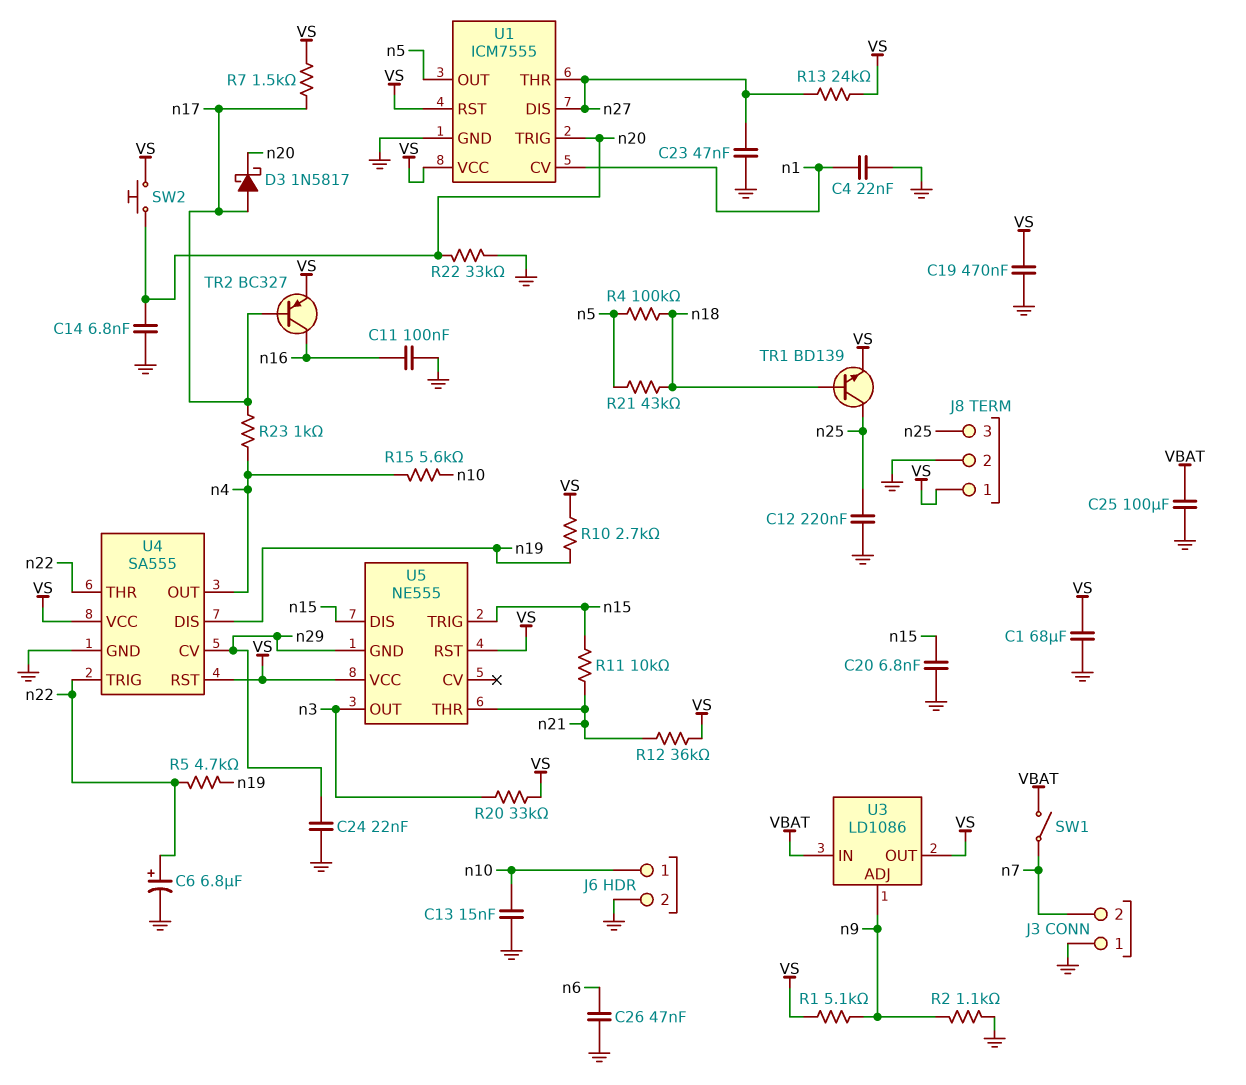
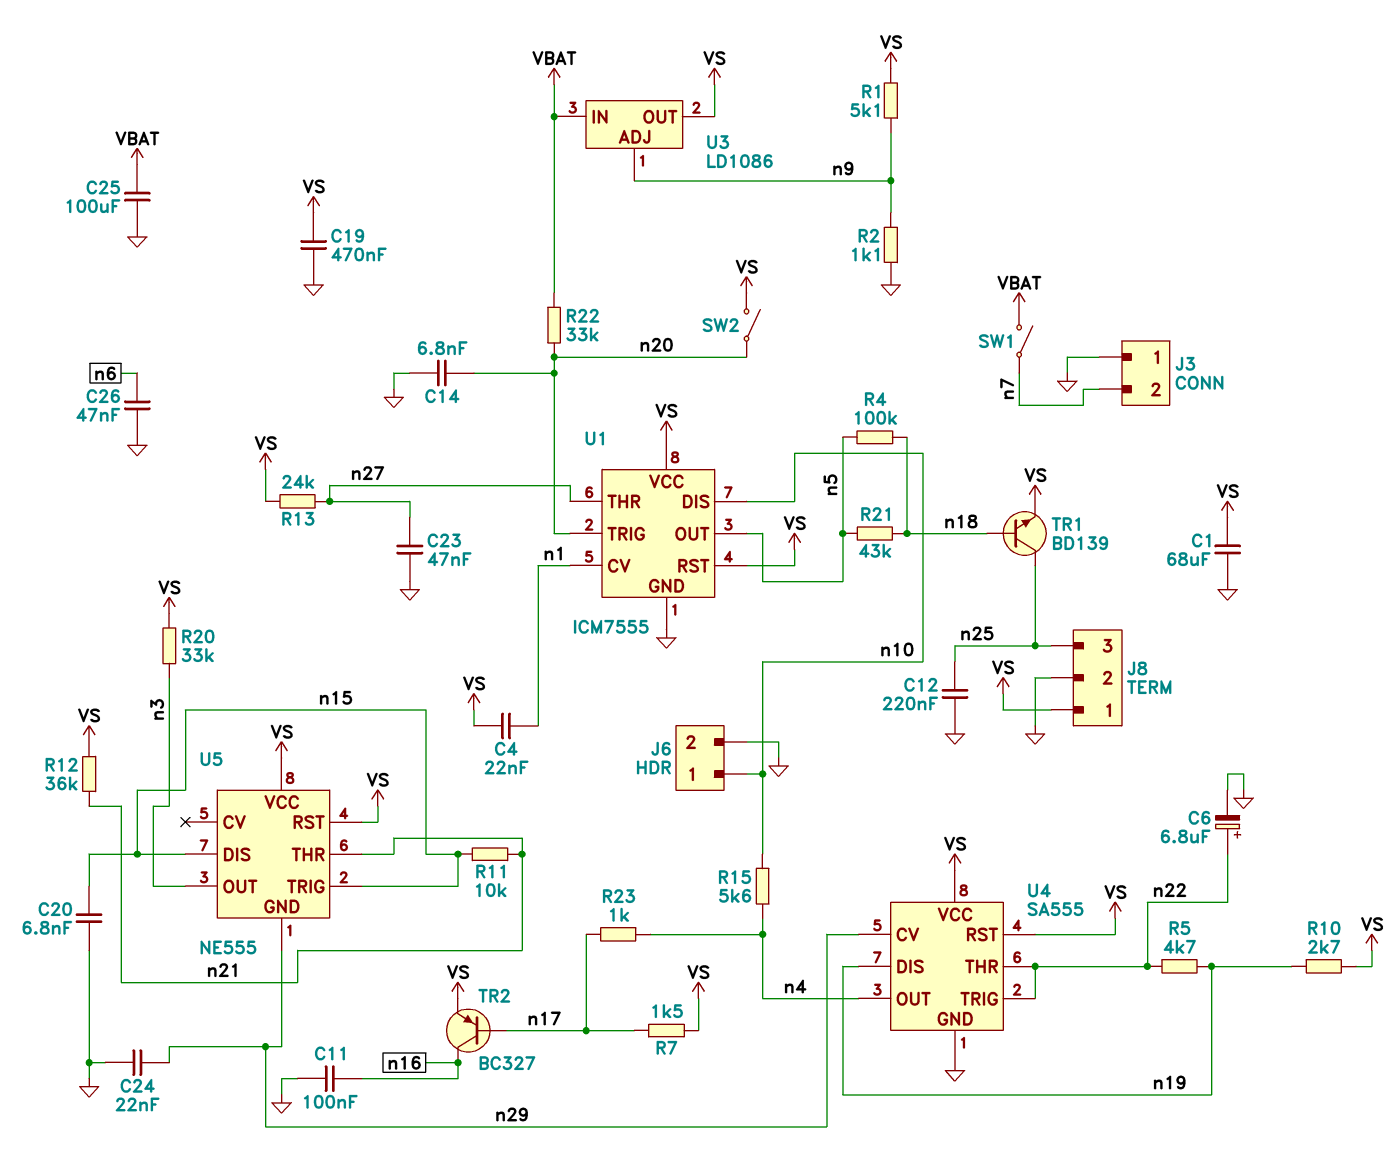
C4: 22nF (GND, n1) -> 22nF (VS, n1)
C13: 15nF (GND, n10) -> none
D3: schottky 1N5817 (A n17, K n20) -> none
R22: 33k (GND, n20) -> 33k (VBAT, n20)
SW2: button (VS, n20) -> switch (VS, n20)
U1 pin DIS: n27 -> n10

